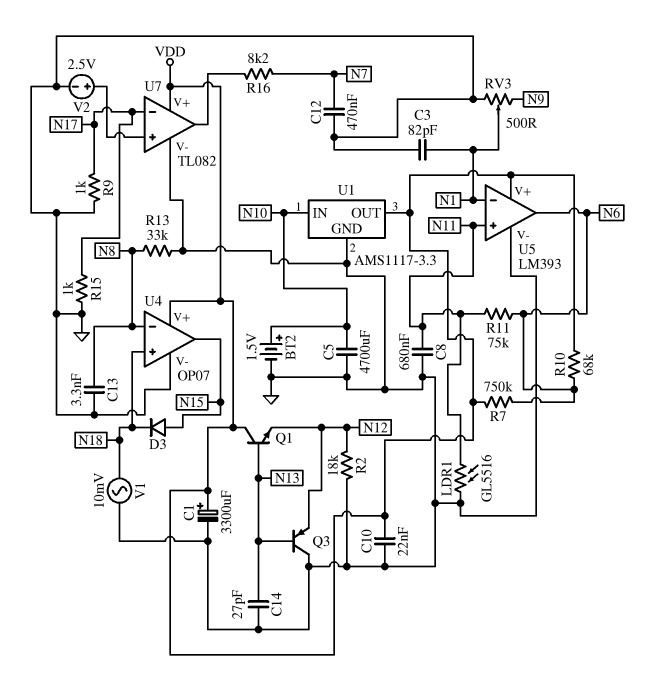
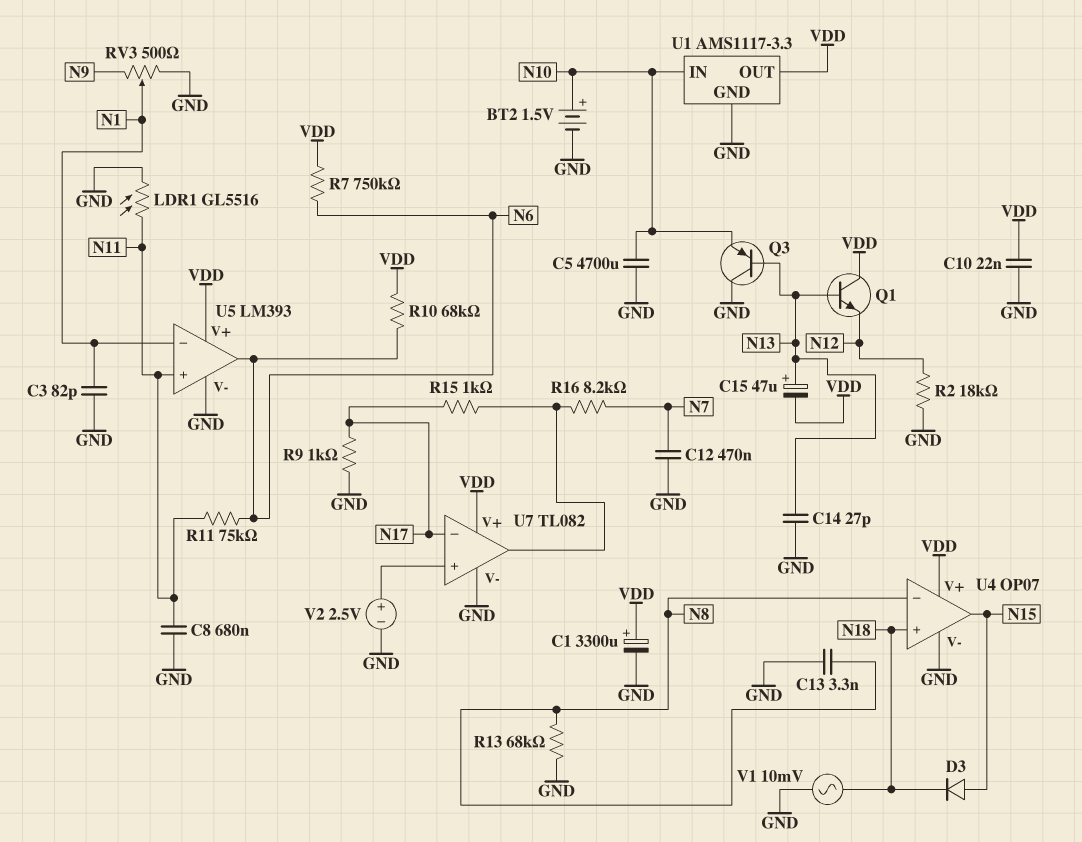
C15: none -> 47uF (plus N13, minus VDD)
Q3: PNP (B N13, C GND, E N12) -> PNP (B N13, C GND, E N10)
R13: 33k (GND, N8) -> 68k (GND, N8)
R15: 1k (GND, N17) -> 1k (N17, U7/out)

